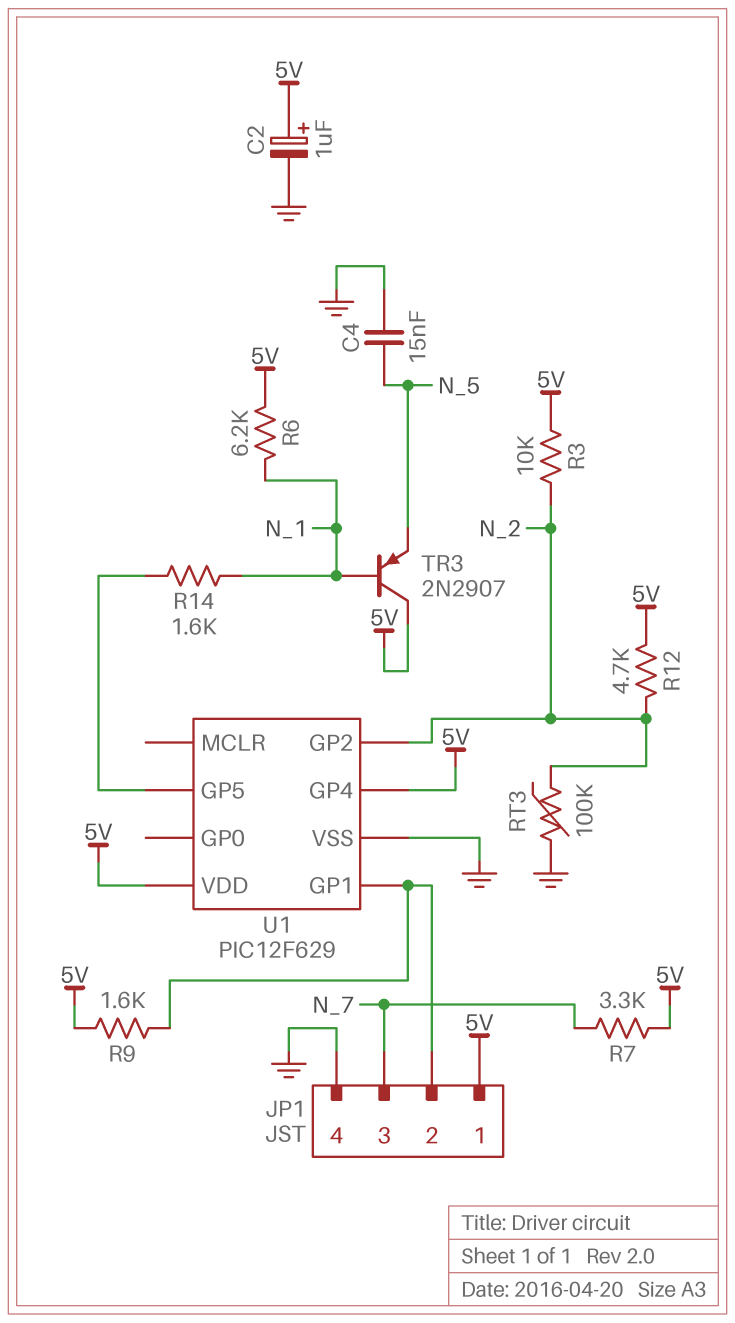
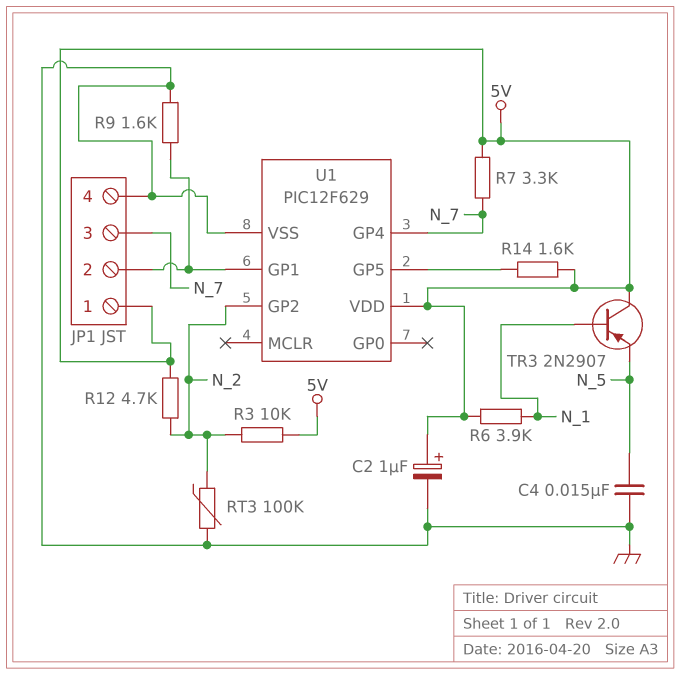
R6: 6.2k (5V, N_1) -> 3.9k (5V, N_1)
R9: 1.6k (5V, JP1/2) -> 1.6k (GND, JP1/2)
R14: 1.6k (N_1, U1/GP5) -> 1.6k (5V, U1/GP5)
U1 pin GP4: 5V -> N_7

